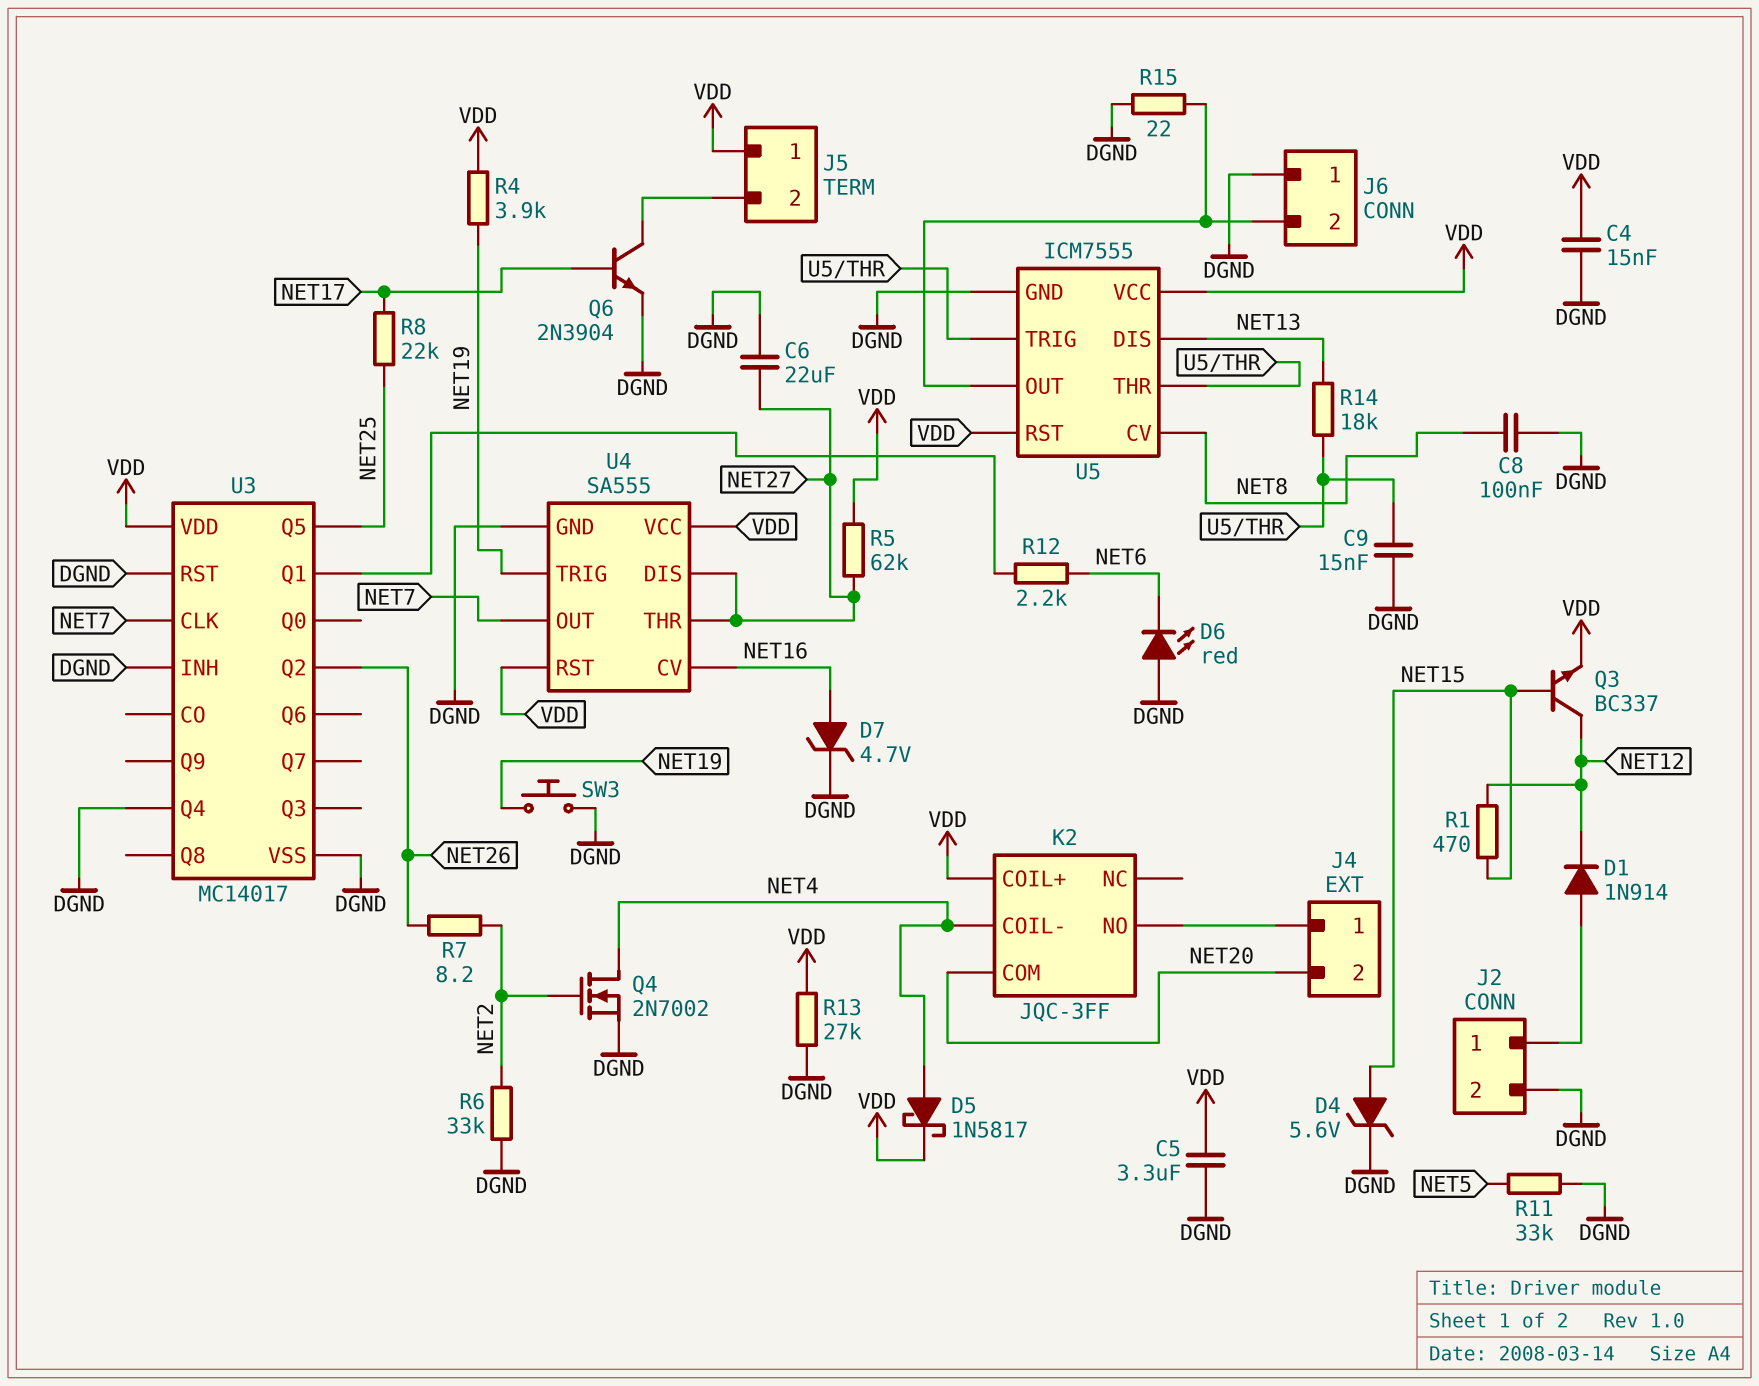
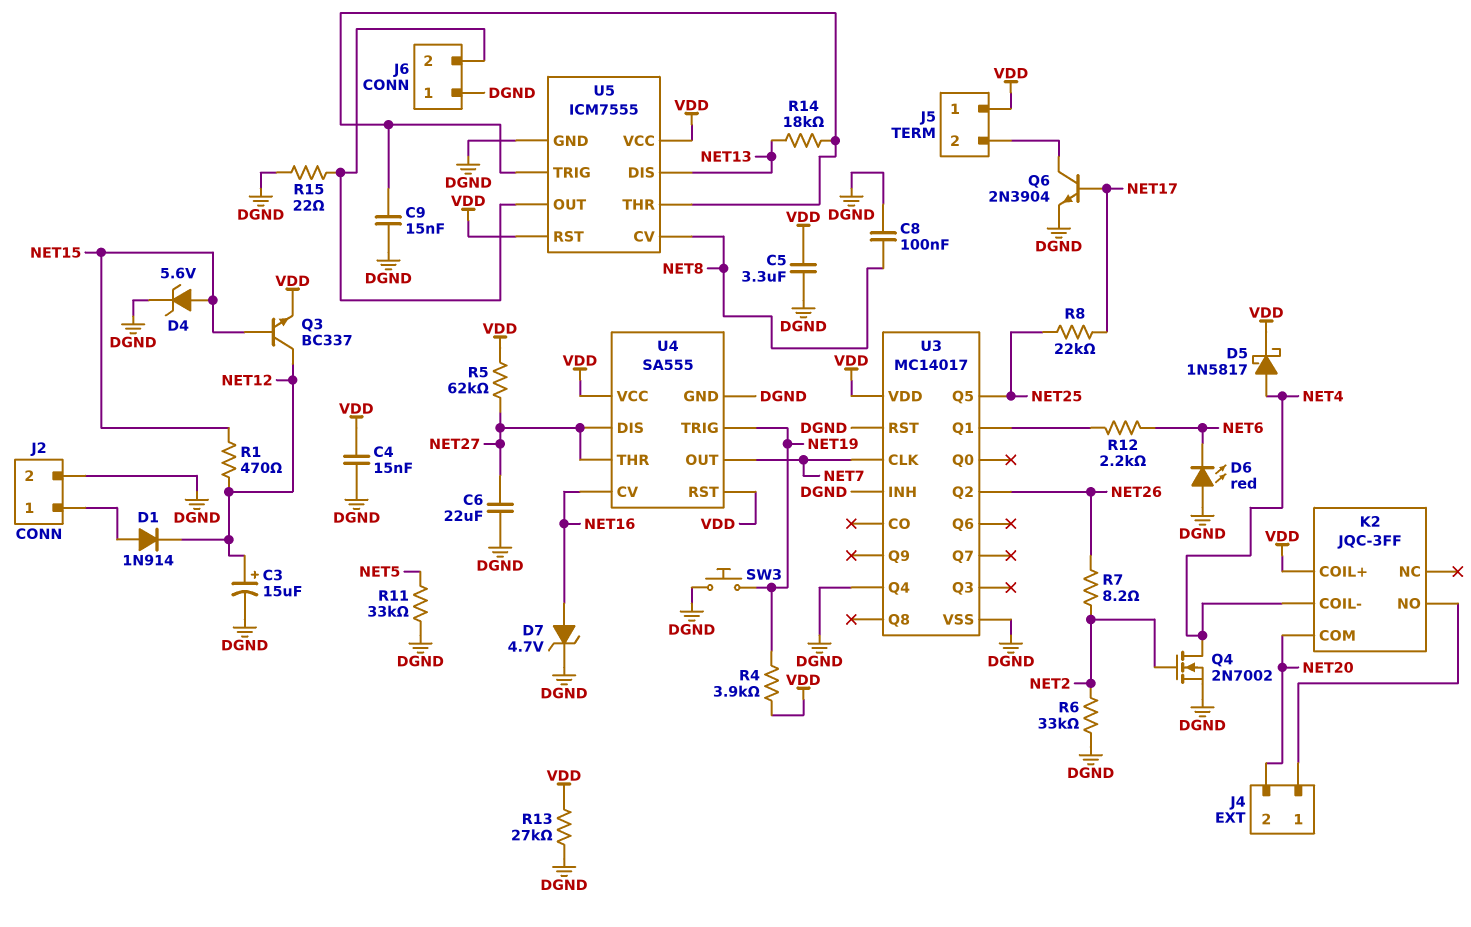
C3: none -> 15uF (plus NET12, minus DGND)

